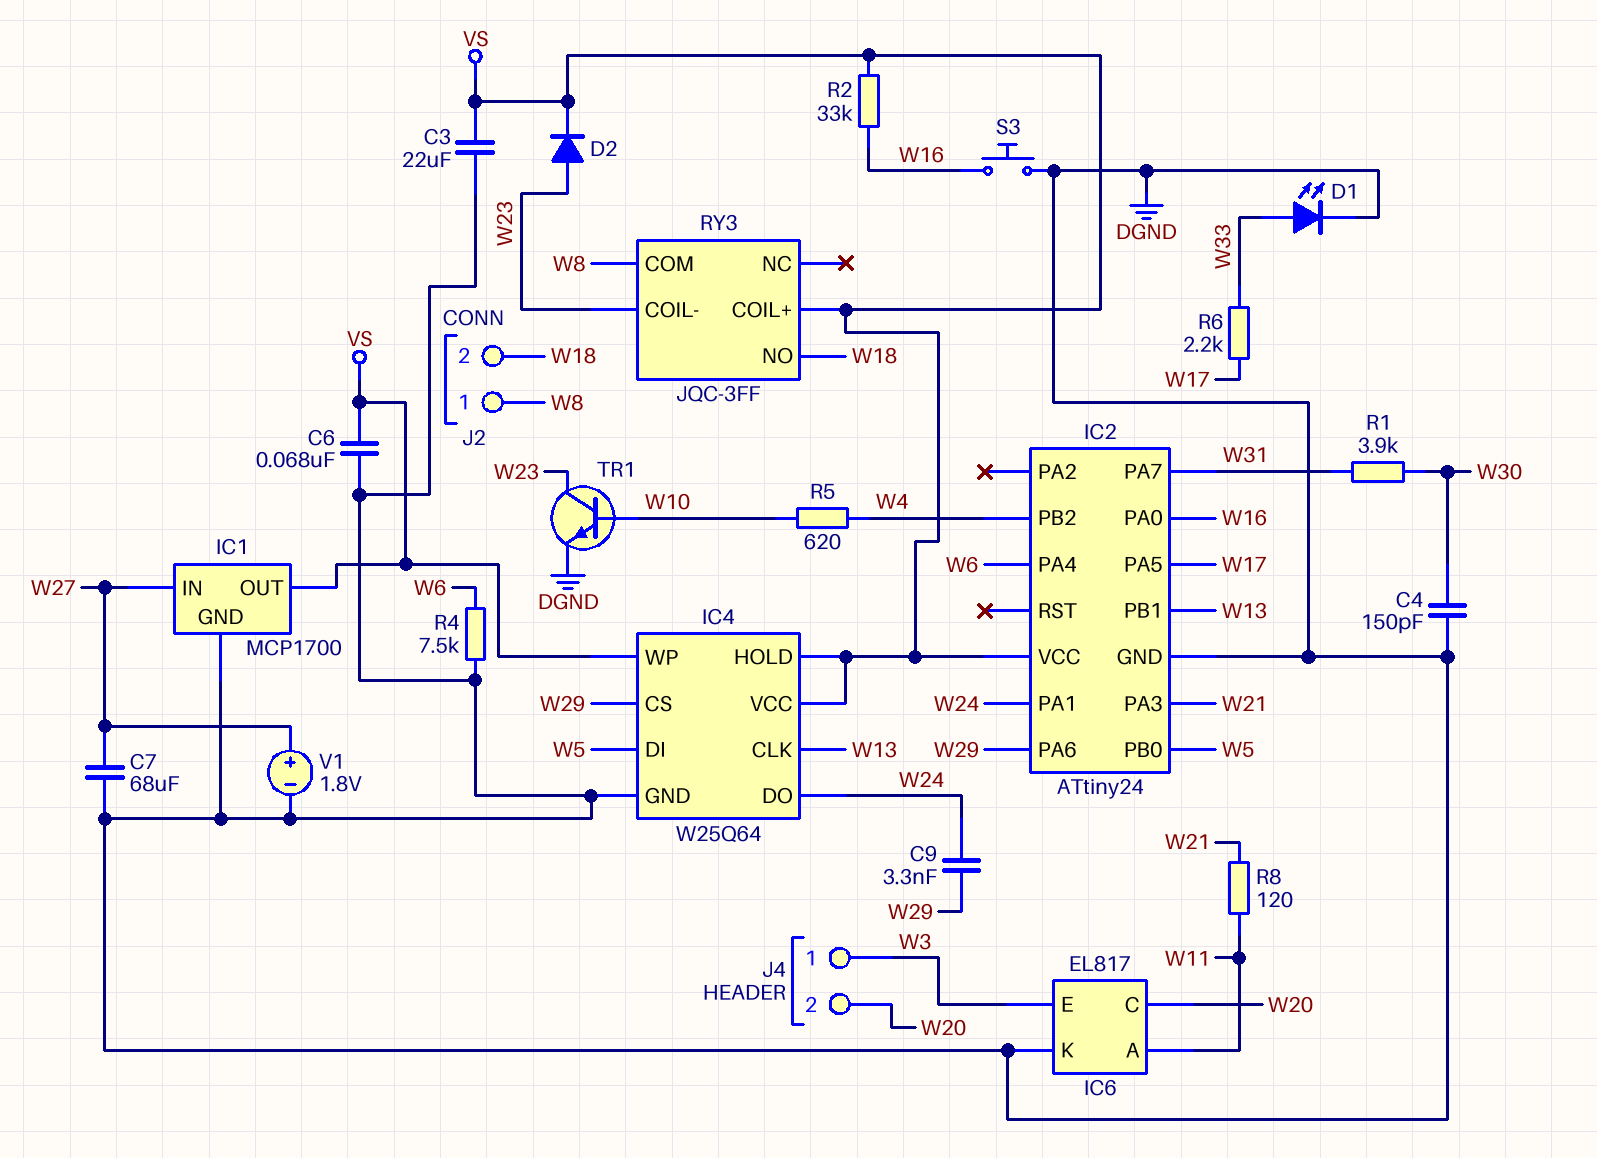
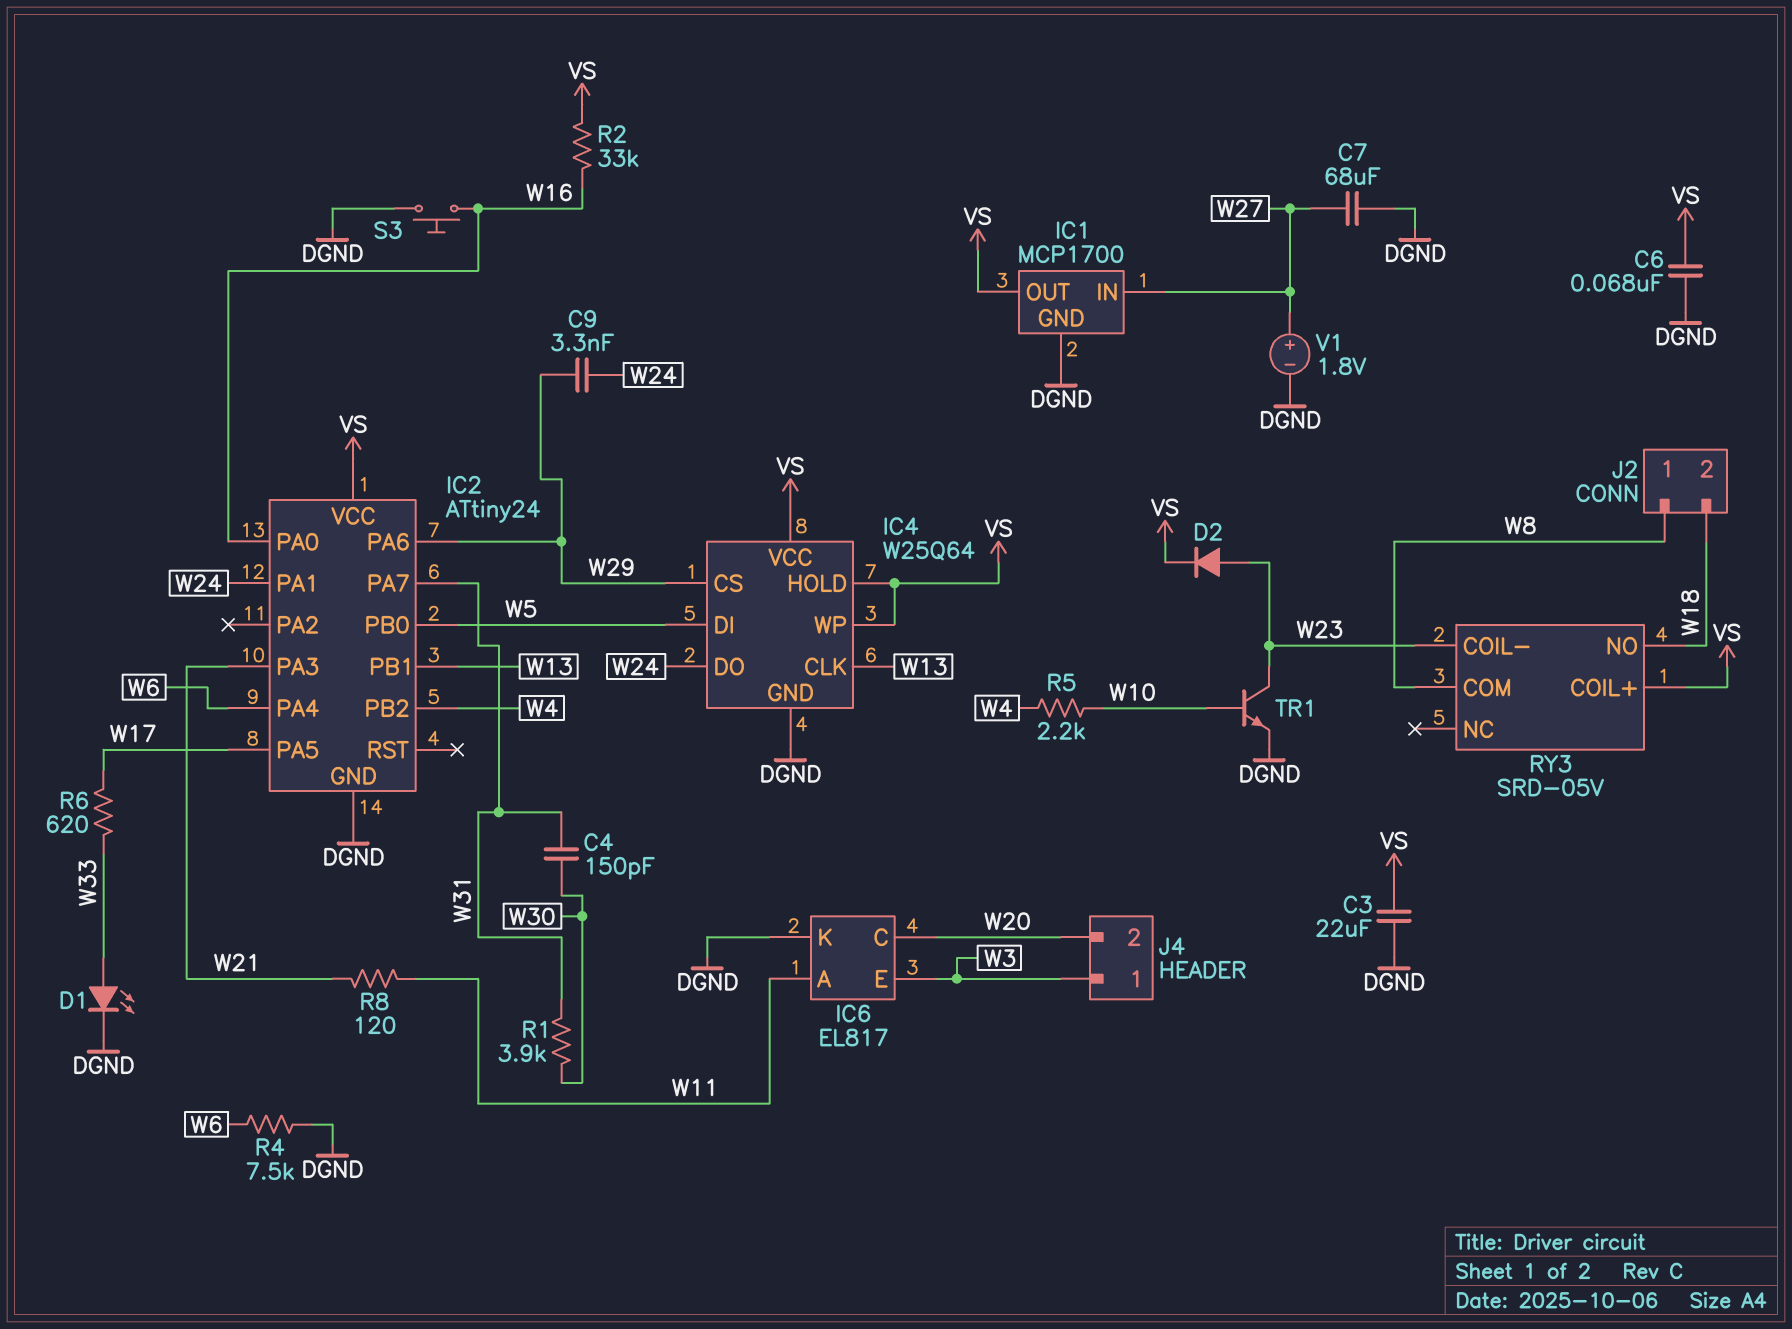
C4: 150pF (DGND, W30) -> 150pF (W30, W31)
R5: 620 (W4, W10) -> 2.2k (W4, W10)
R6: 2.2k (W17, W33) -> 620 (W17, W33)
RY3: JQC-3FF -> SRD-05V

